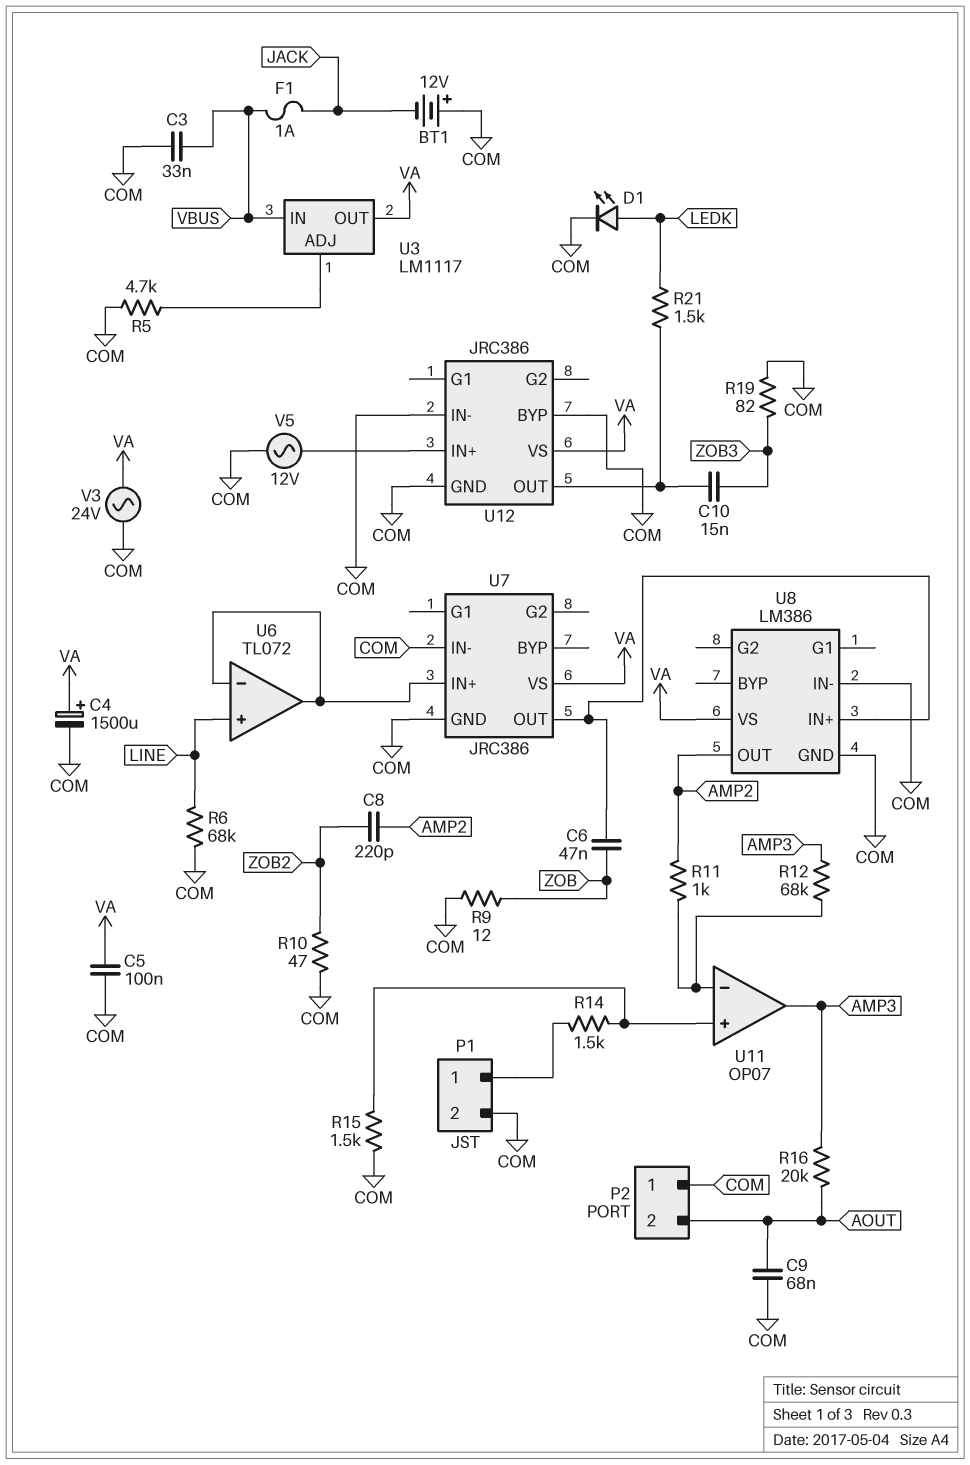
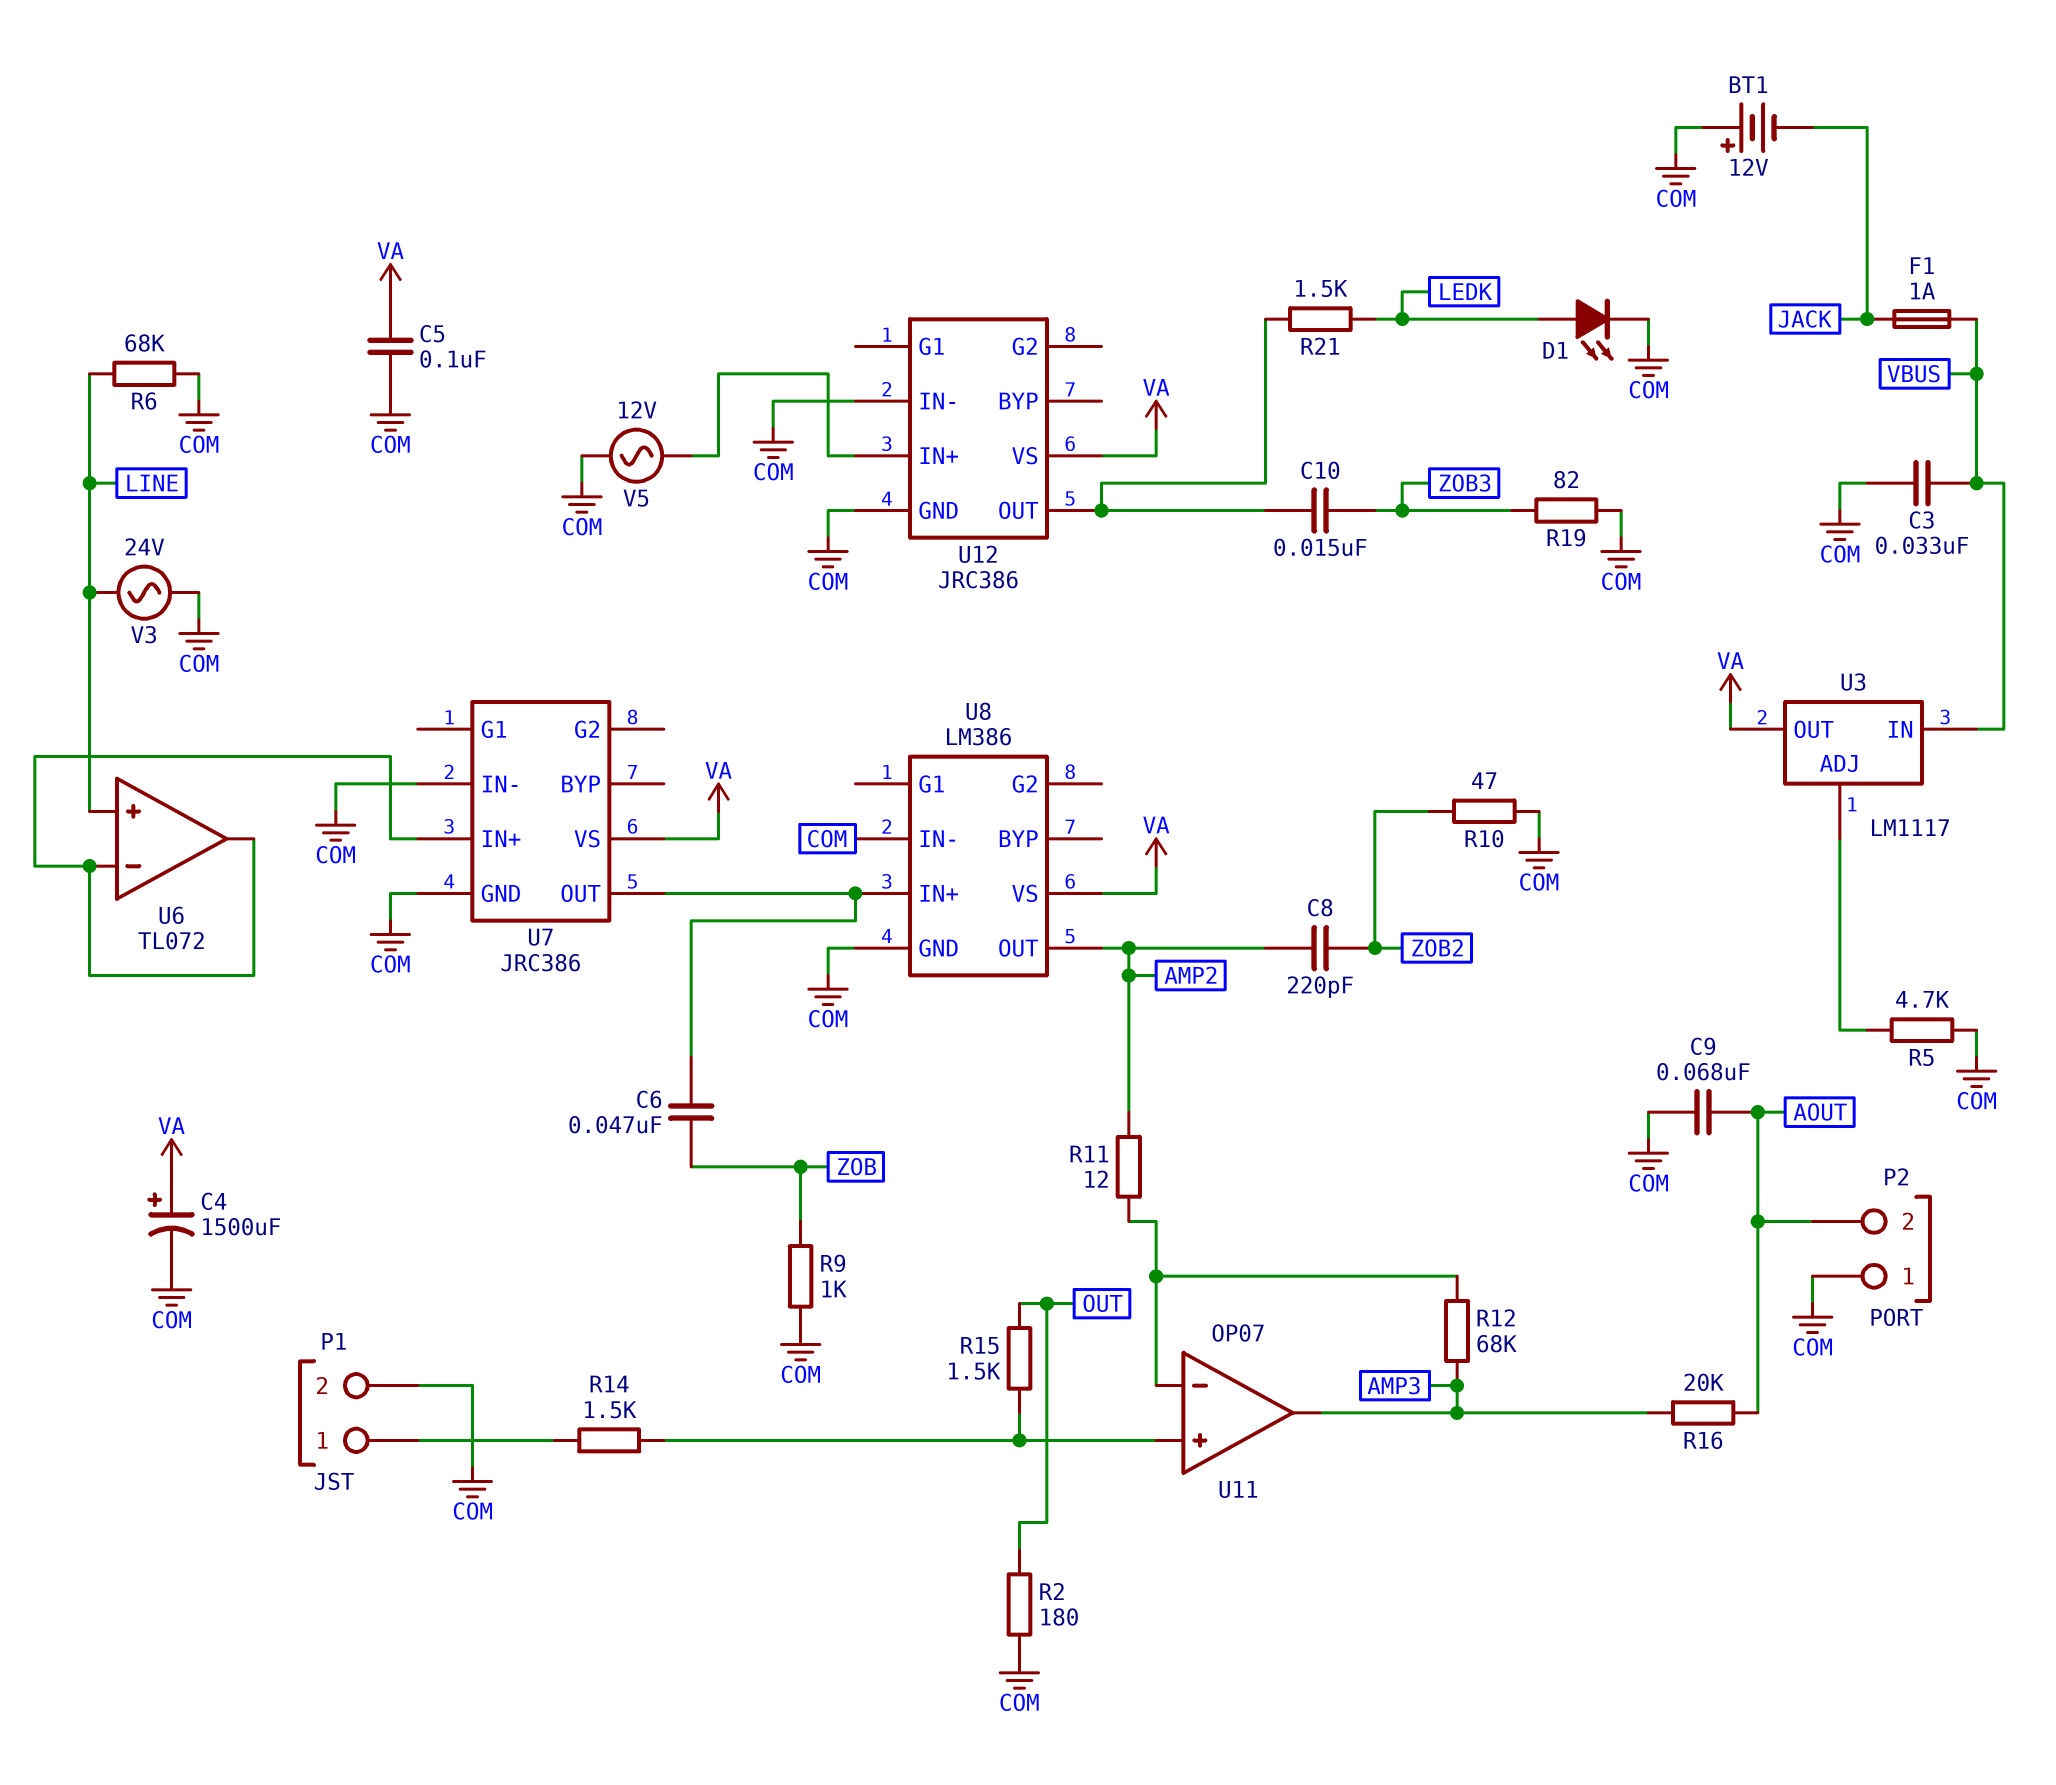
R2: none -> 180 (COM, OUT)
R9: 12 (COM, ZOB) -> 1k (COM, ZOB)
R11: 1k (AMP2, U11/in-) -> 12 (AMP2, U11/in-)
R15: 1.5k (COM, U11/in+) -> 1.5k (OUT, U11/in+)
U12 pin BYP: COM -> none
V3: AC 24V (COM, VA) -> AC 24V (COM, LINE)

